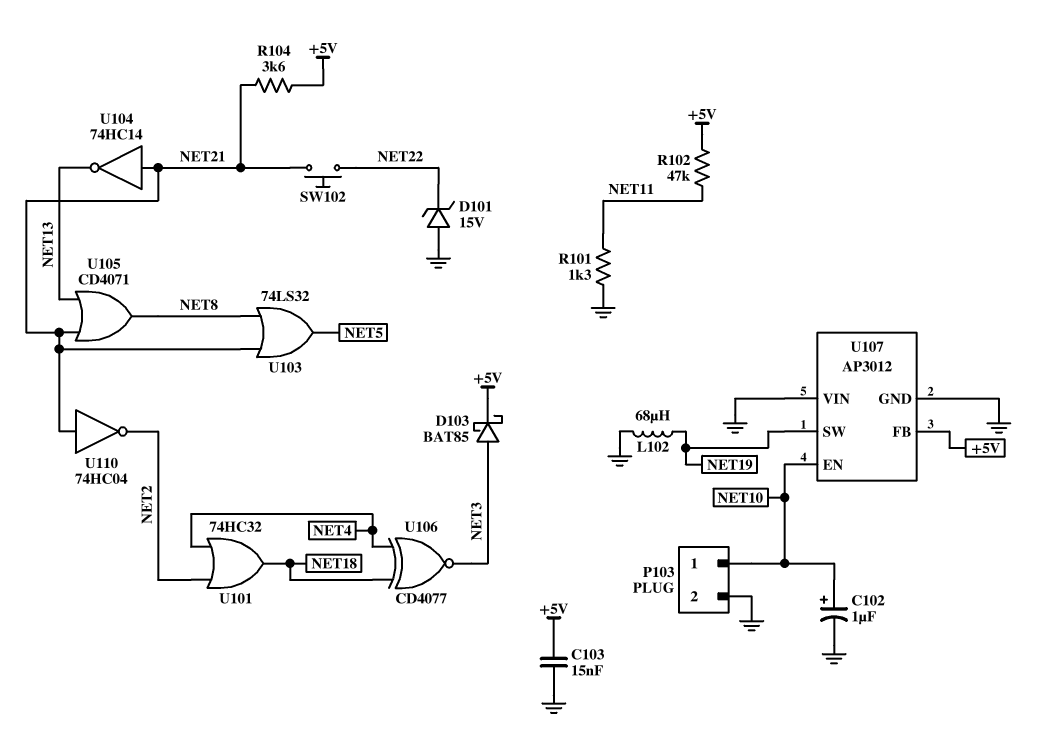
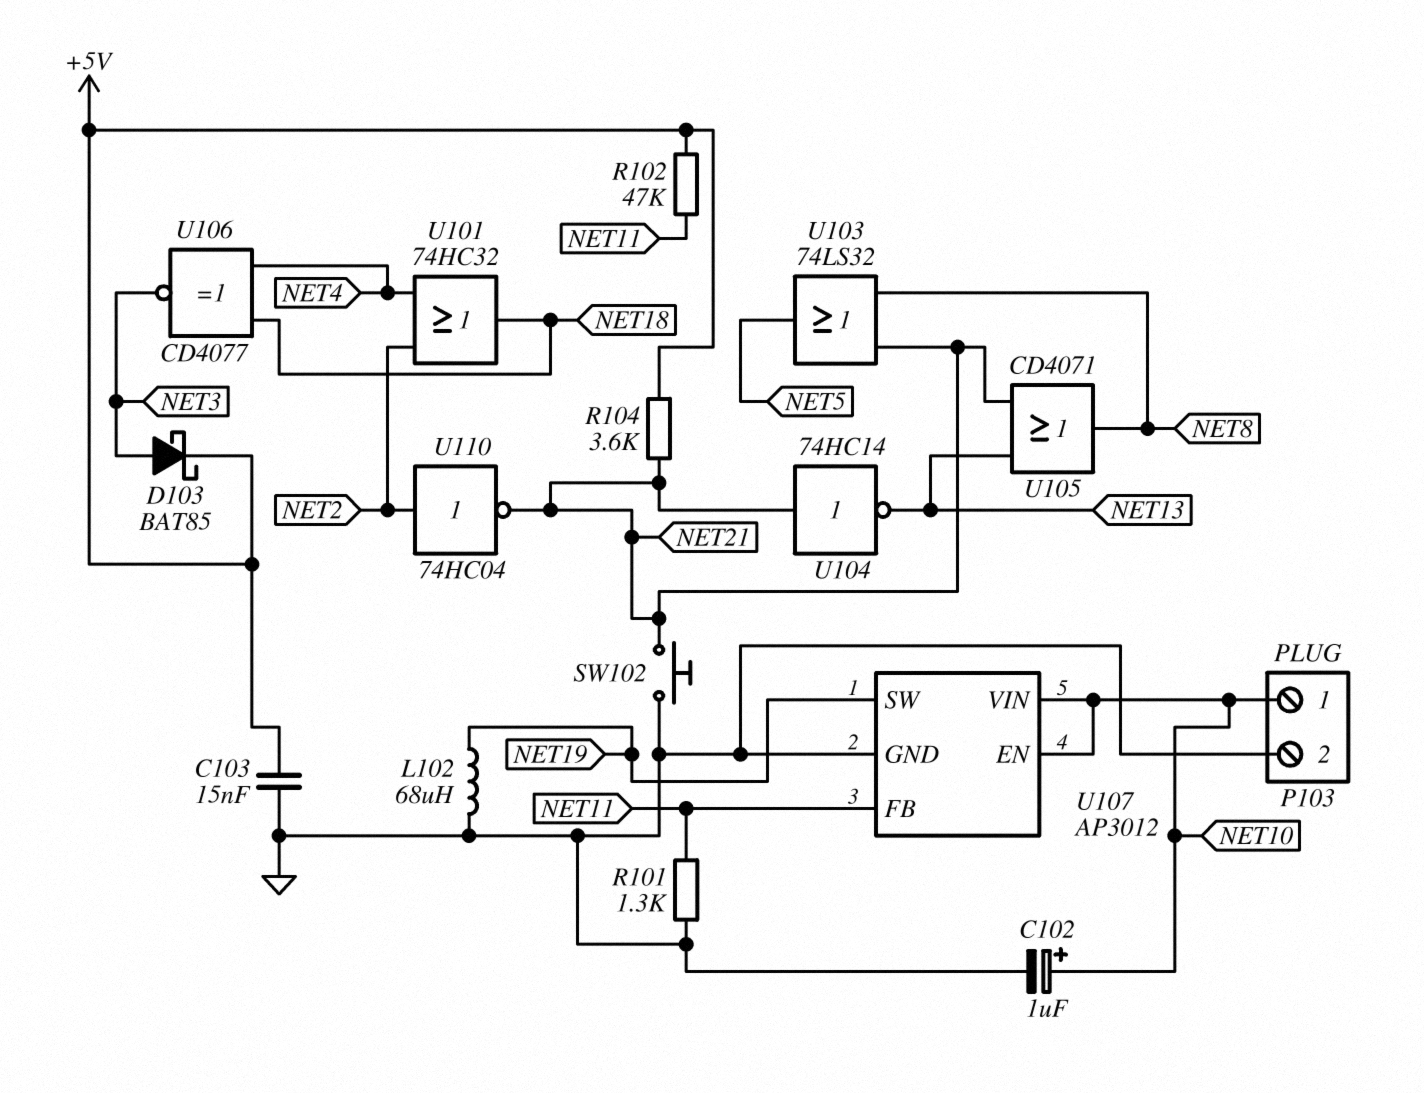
D101: zener 15V (A GND, K NET22) -> none
SW102: button (NET21, NET22) -> button (GND, NET21)
U107 pin FB: +5V -> NET11
U107 pin VIN: GND -> NET10
U110: NOT 74HC04 (in NET21, out NET2) -> NOT 74HC04 (in NET2, out NET21)

